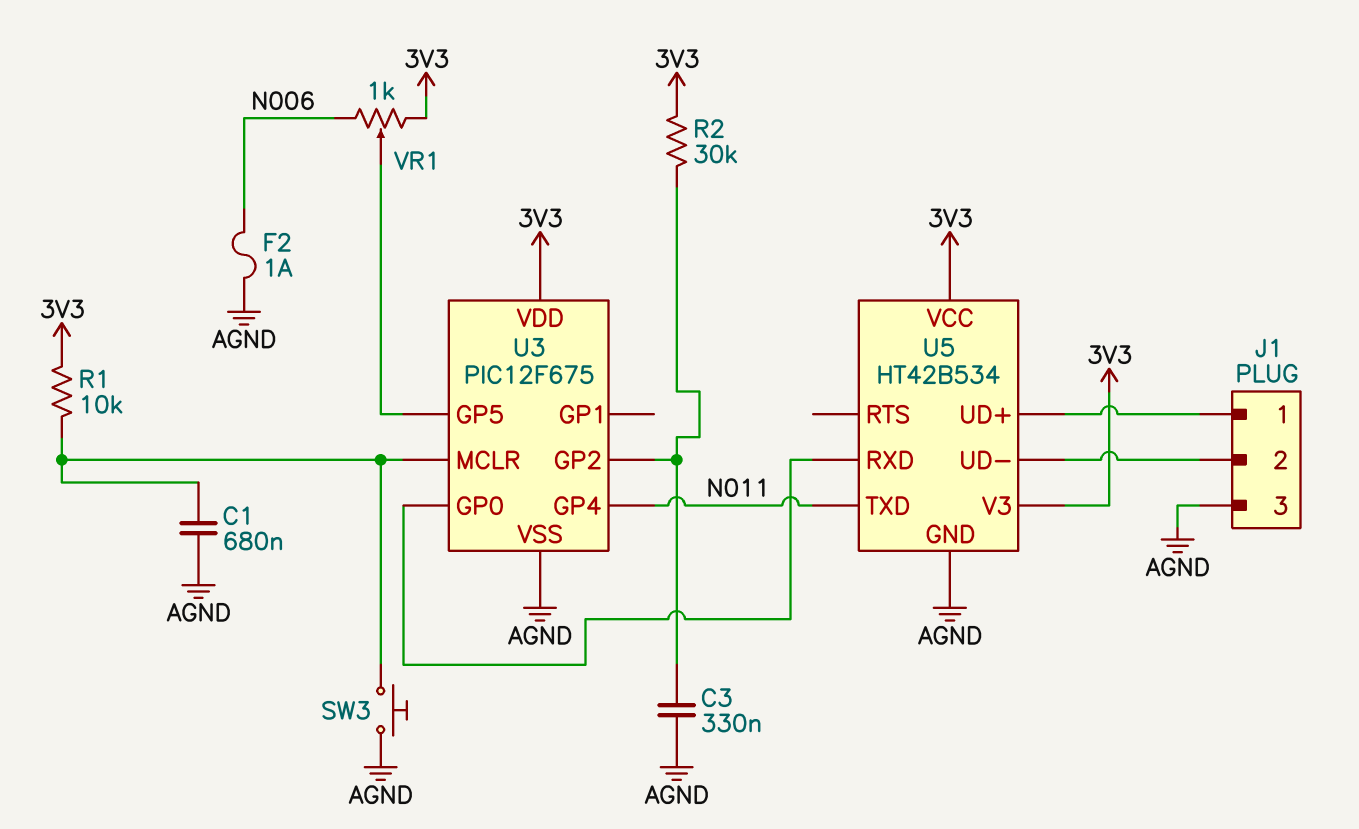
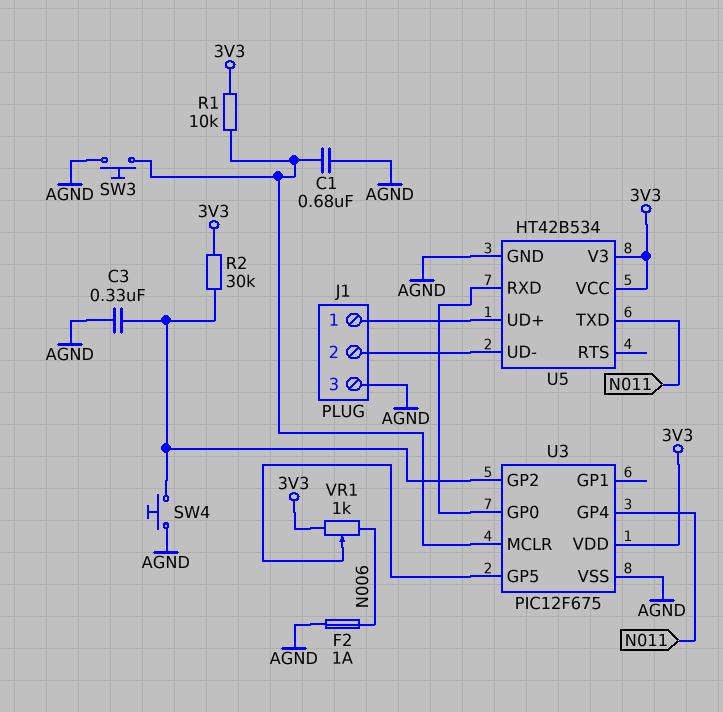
SW4: none -> button (AGND, U3/GP2)

